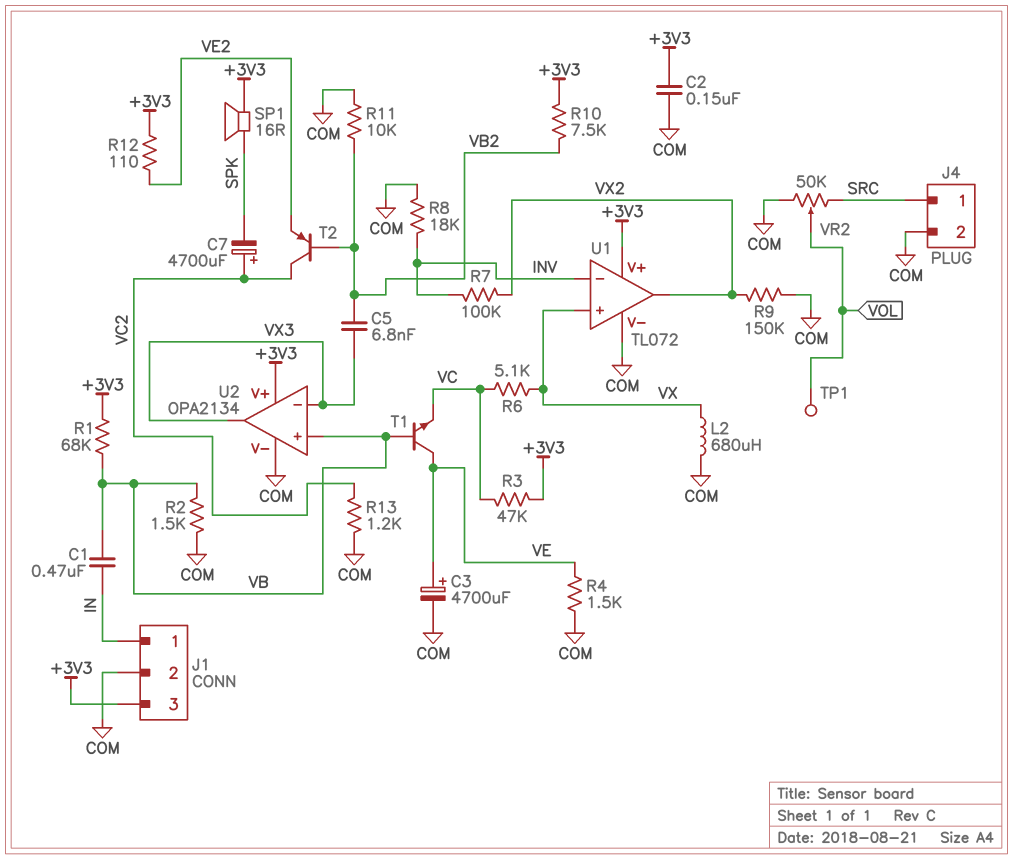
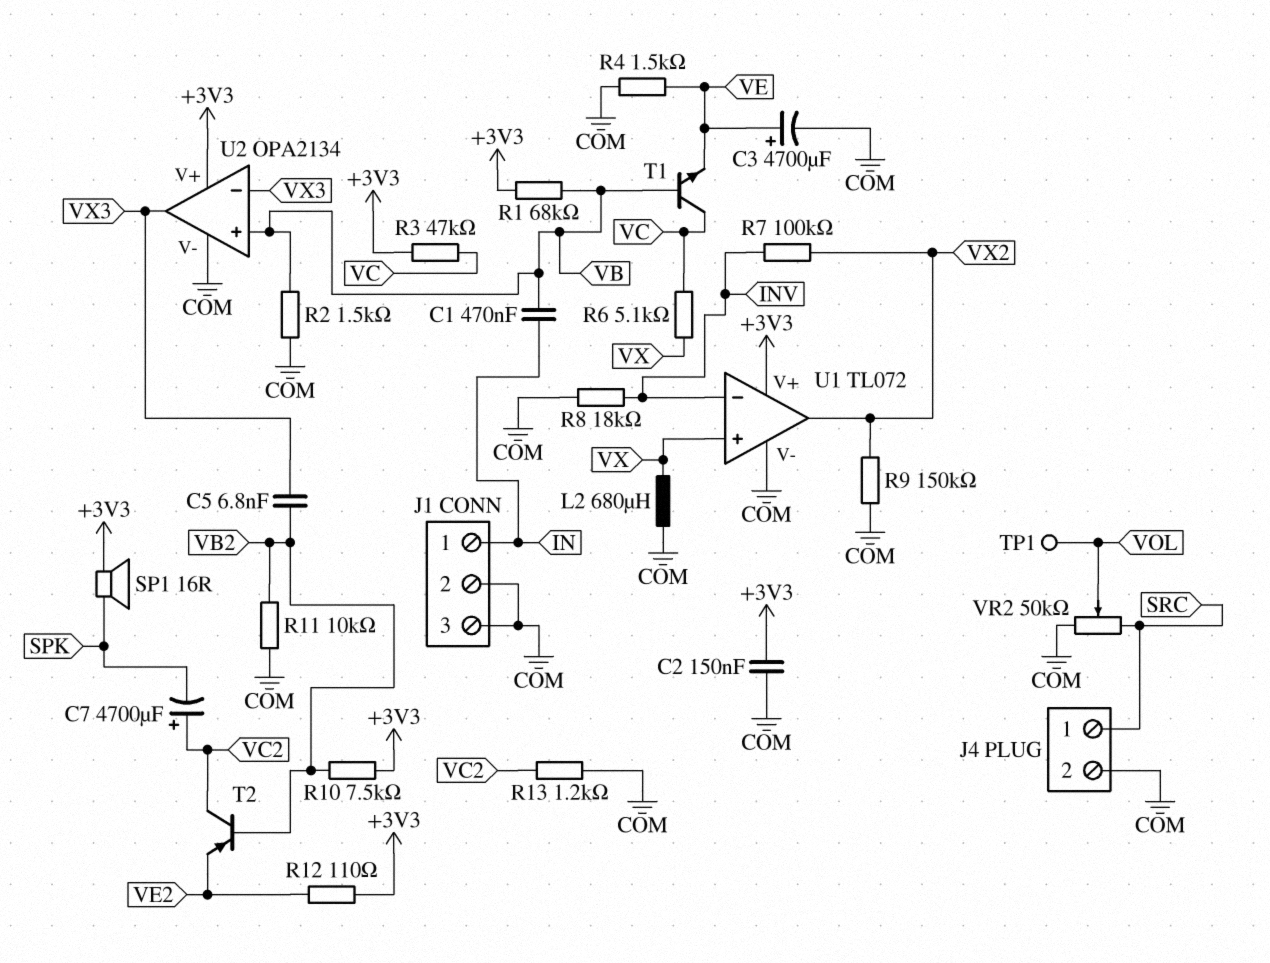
J1 pin 3: +3V3 -> COM
T1: NPN (B VB, C VE, E VC) -> NPN (B VB, C VC, E VE)

